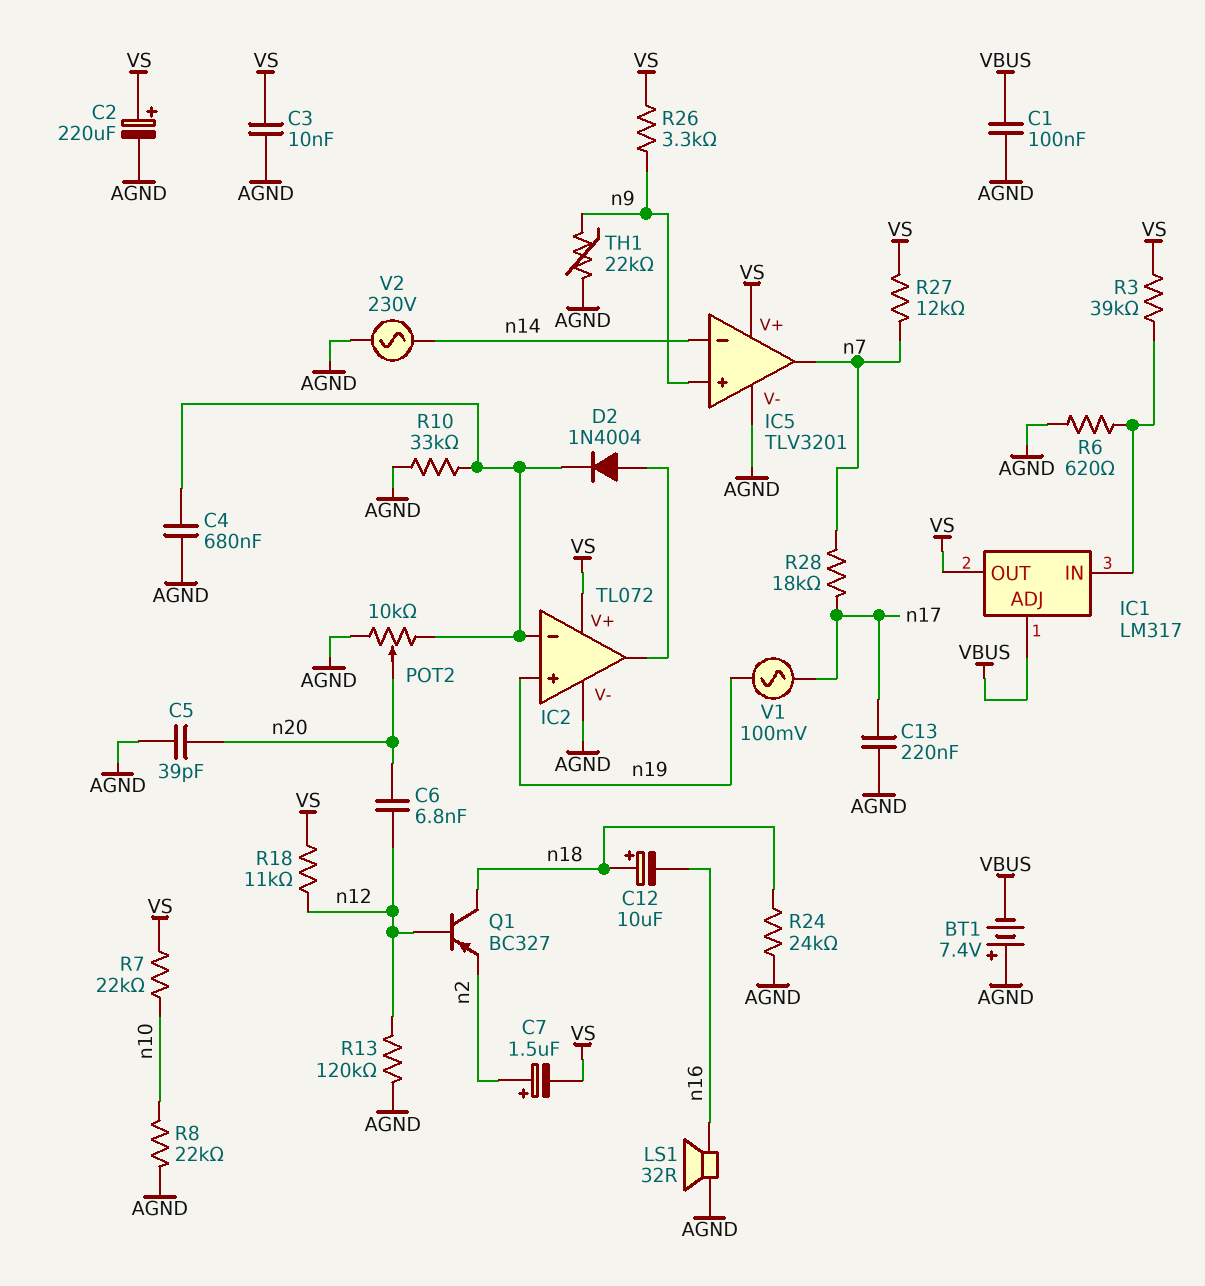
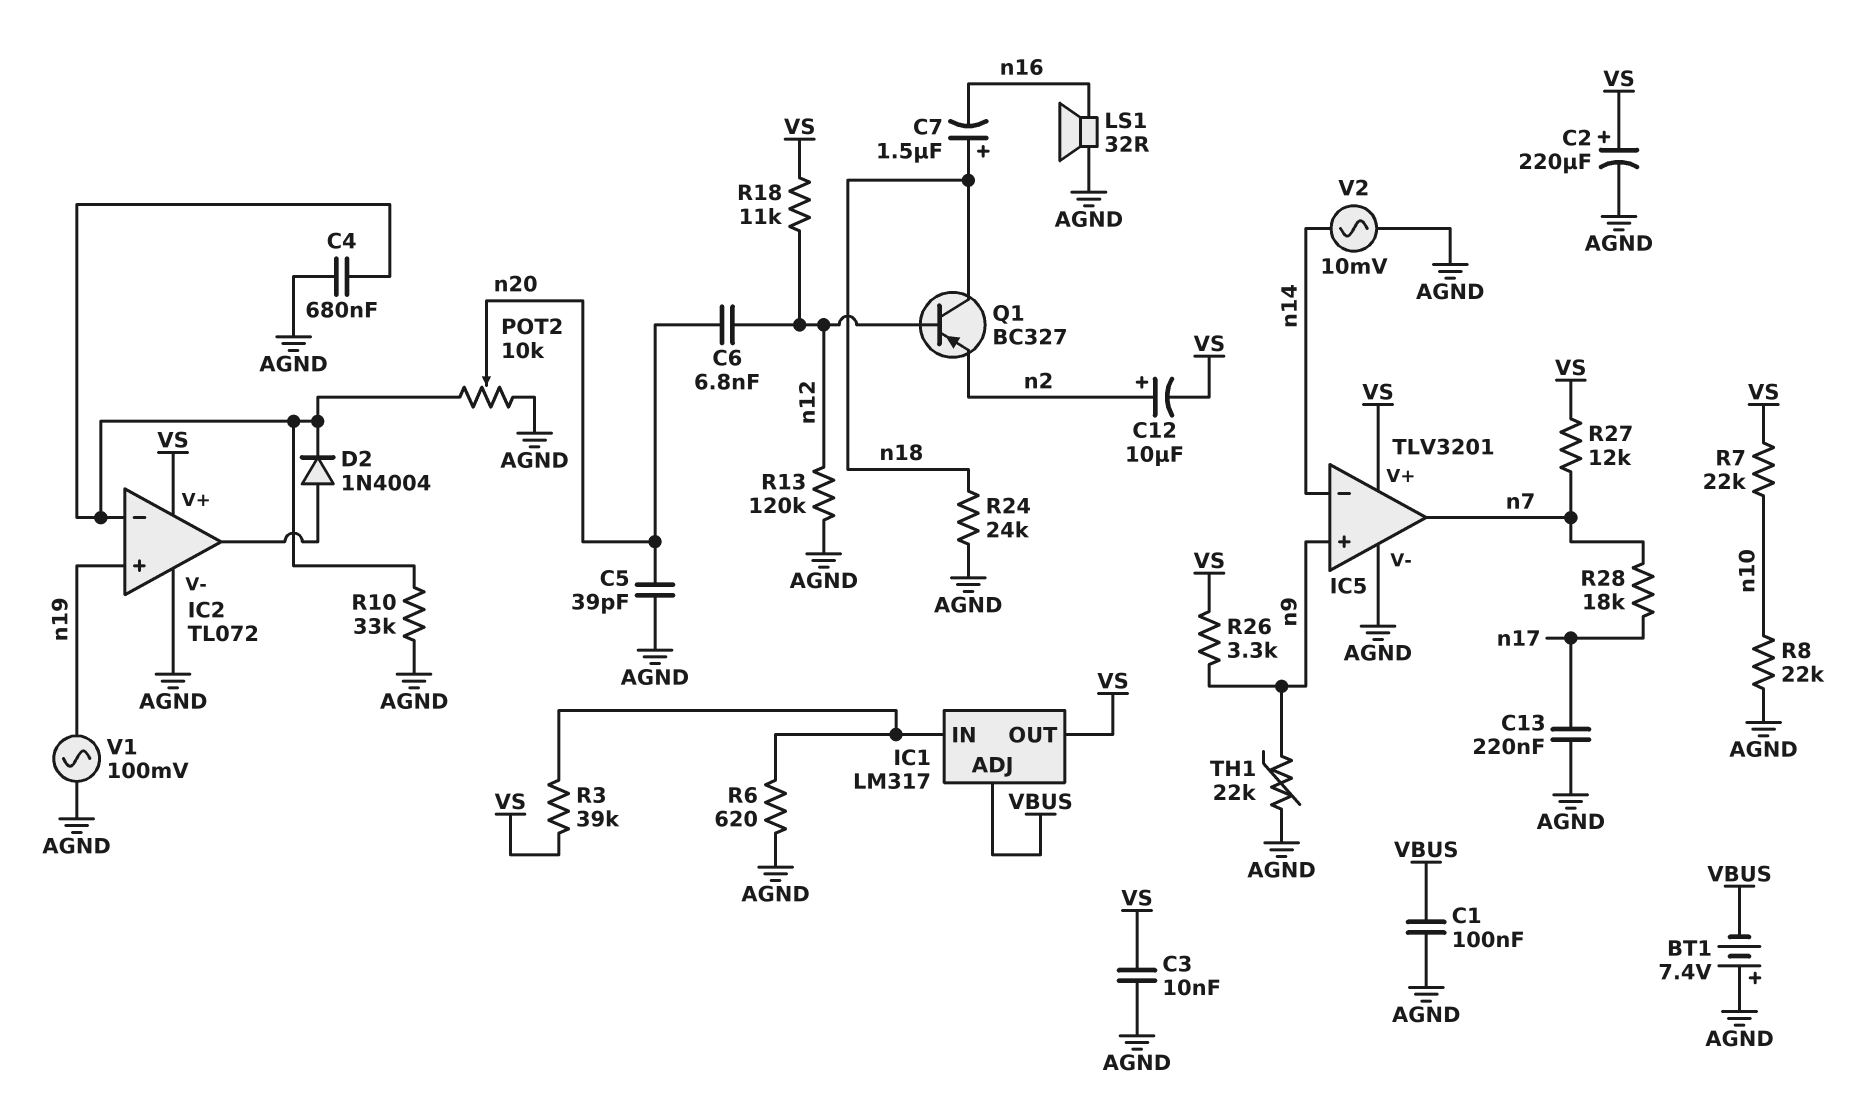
C7: 1.5uF (plus n2, minus VS) -> 1.5uF (plus n18, minus n16)
C12: 10uF (plus n18, minus n16) -> 10uF (plus n2, minus VS)
V1: AC 100mV (n17, n19) -> AC 100mV (AGND, n19)
V2: AC 230V (AGND, n14) -> AC 10mV (AGND, n14)

